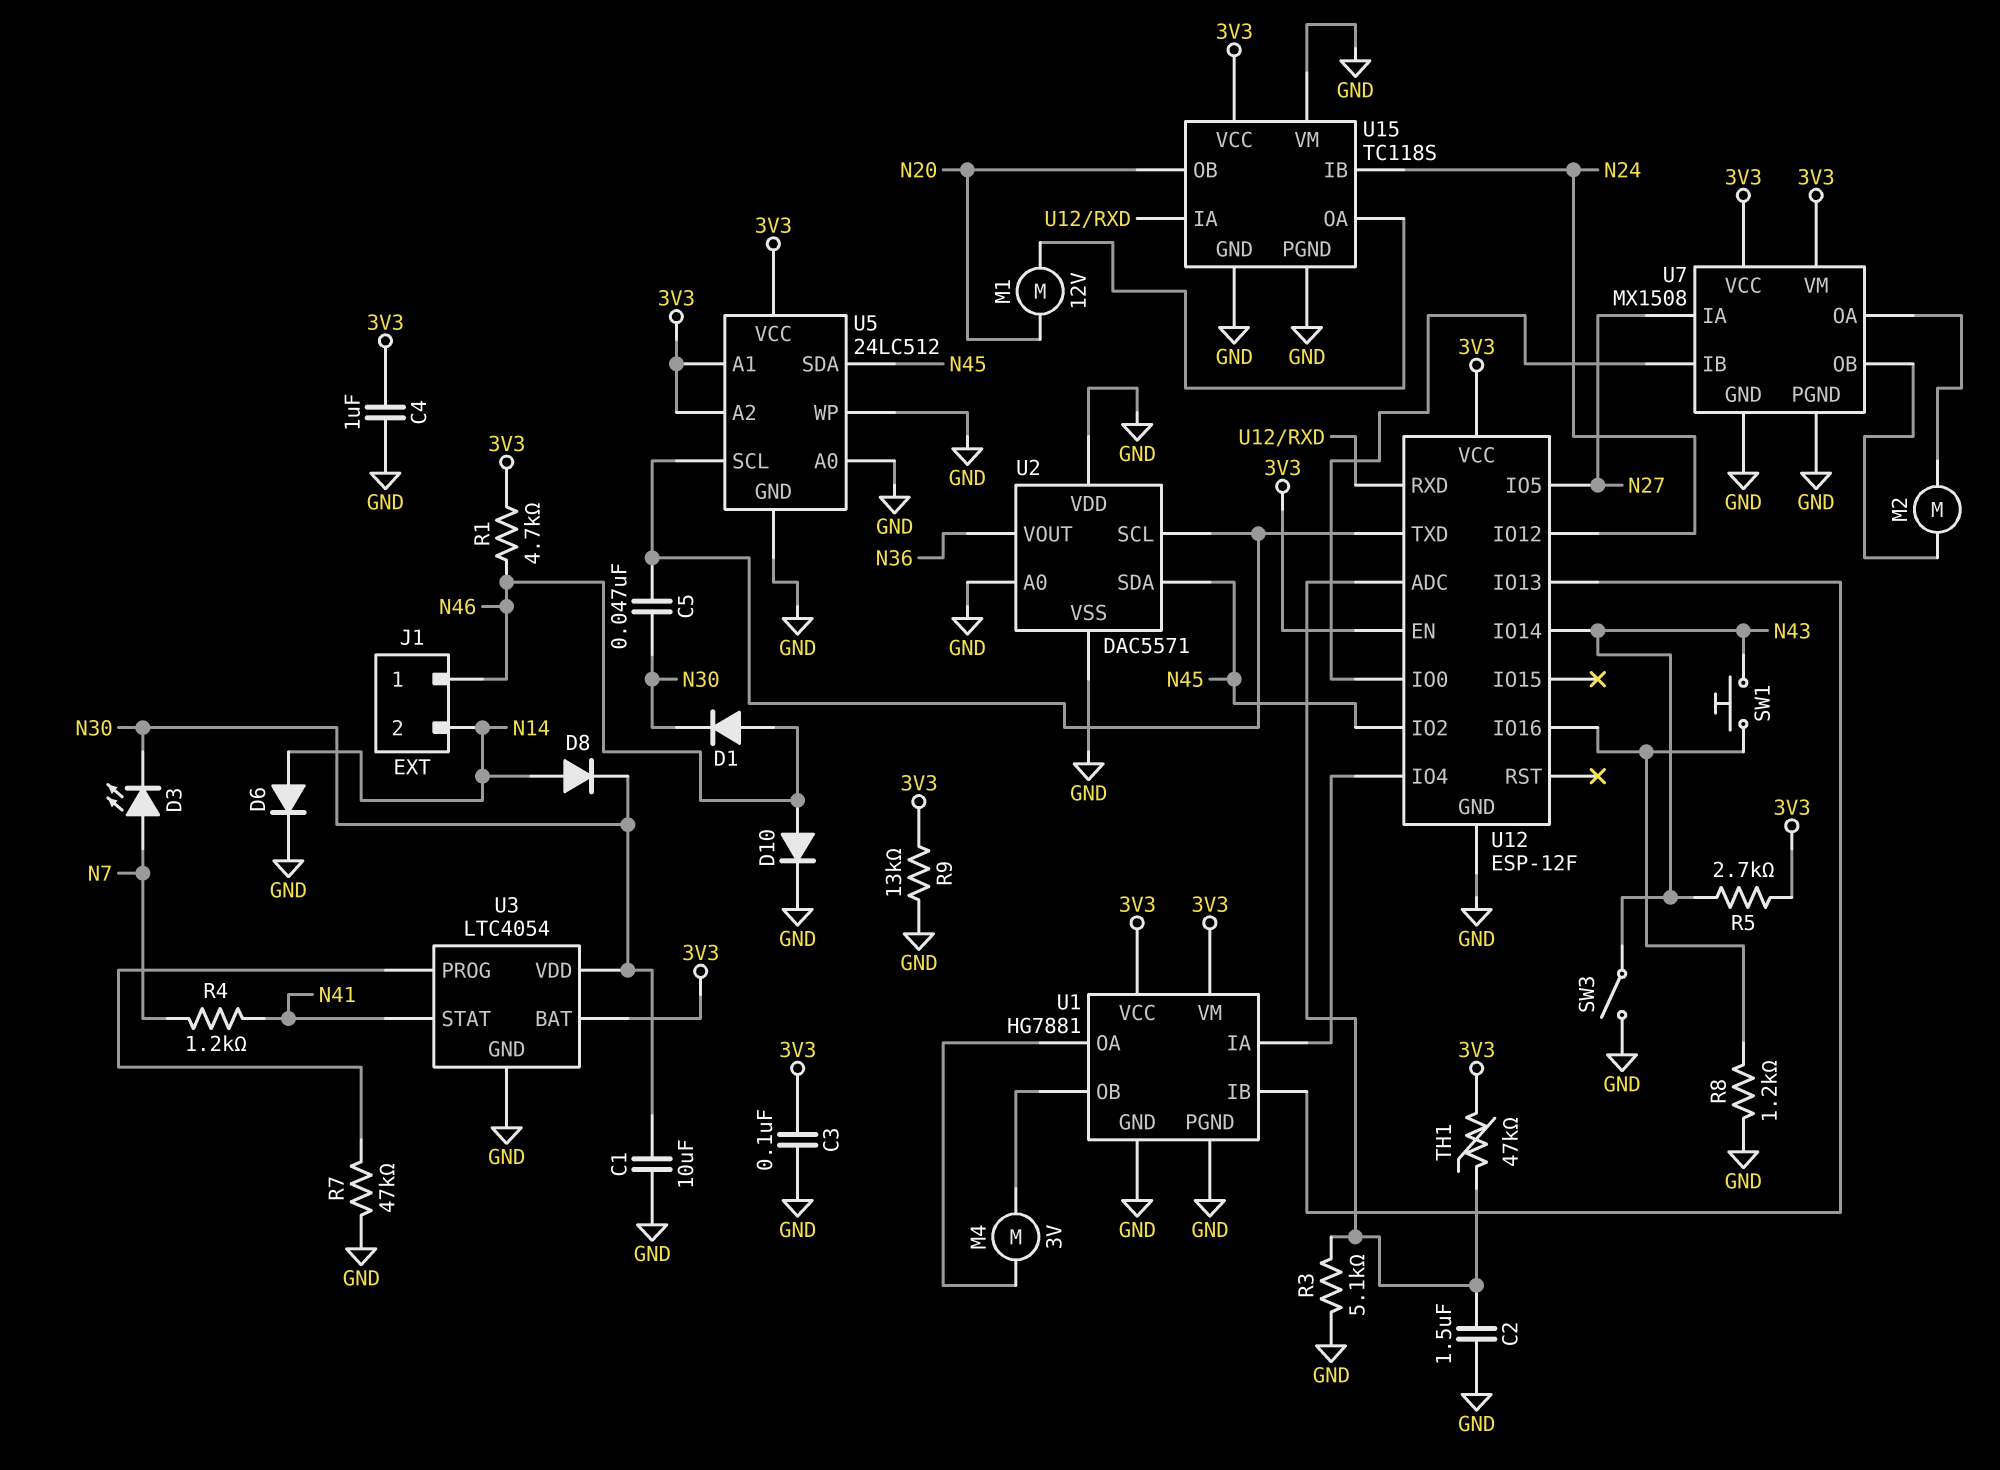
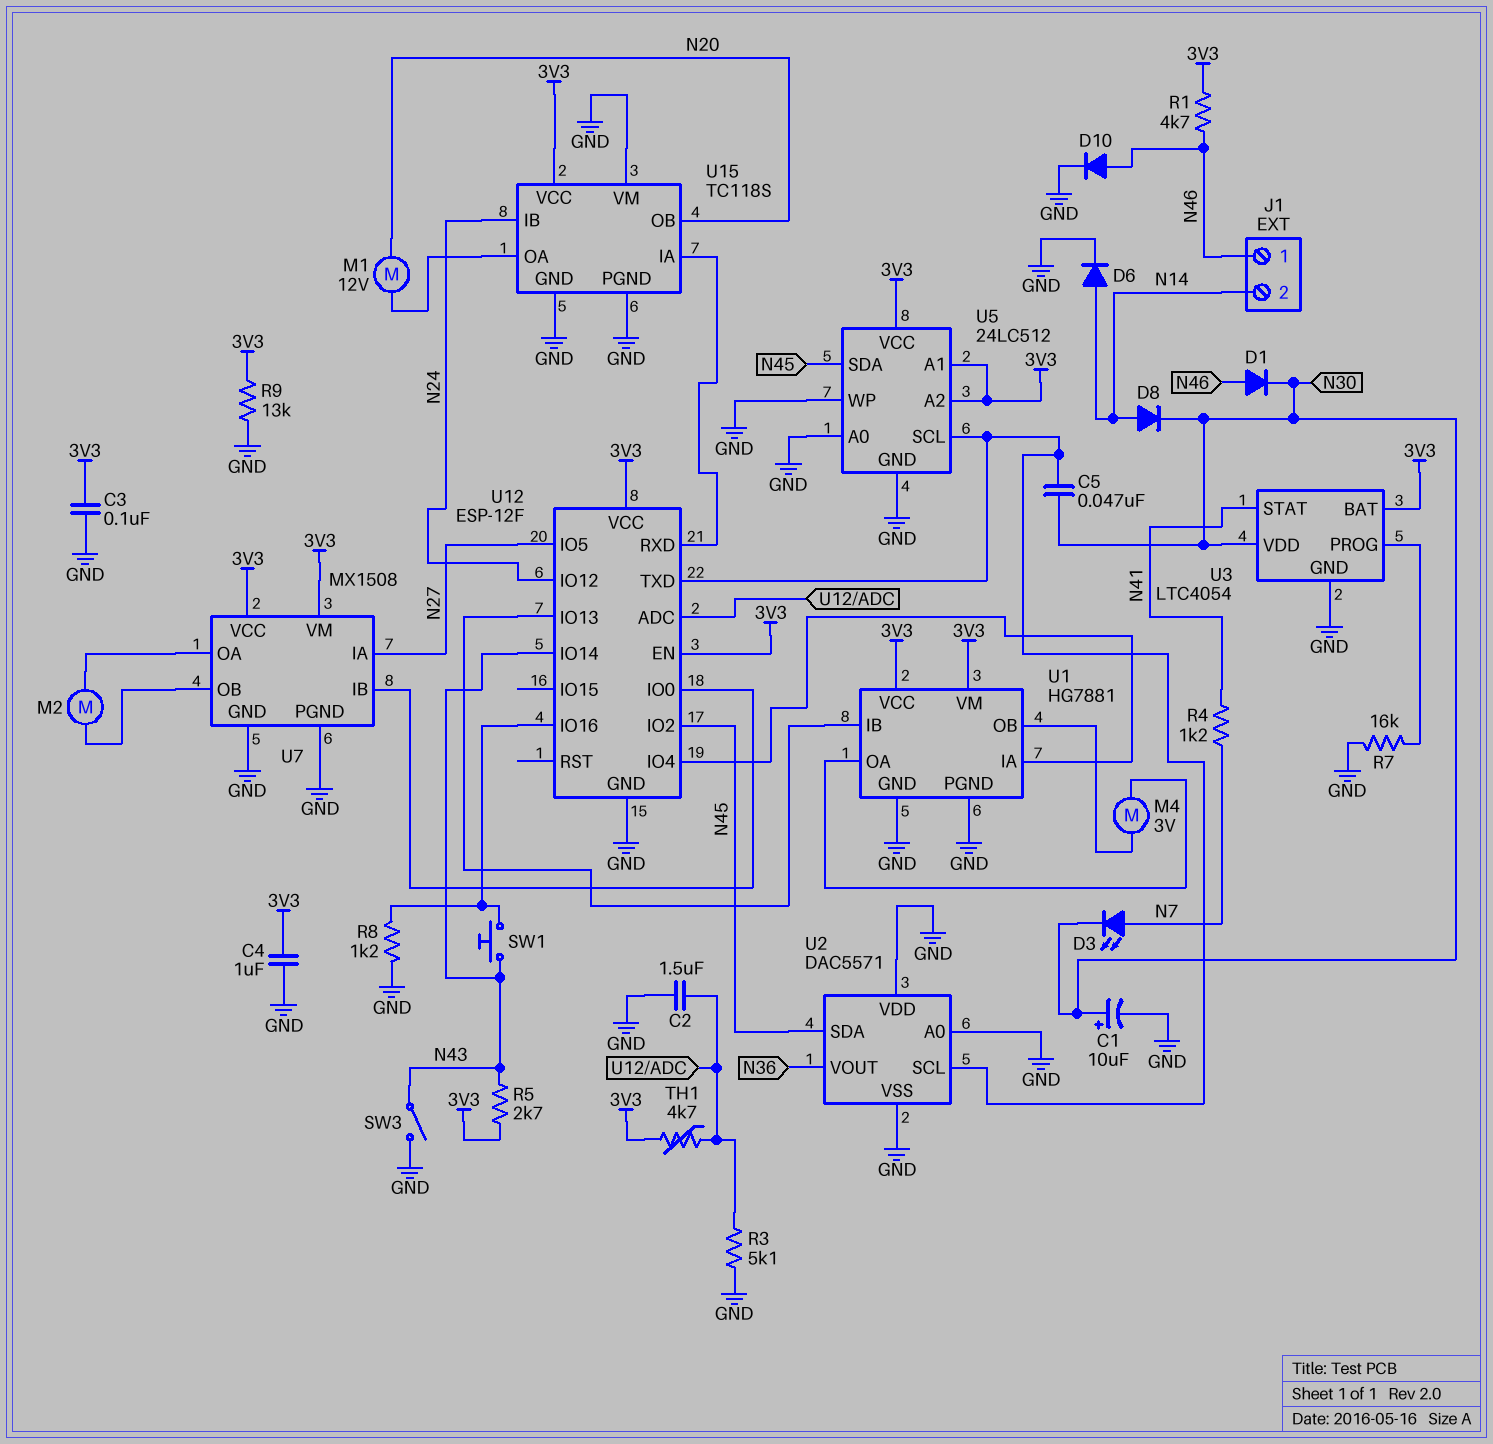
C1: 10uF (GND, N30) -> 10uF (plus N30, minus GND)
R7: 47k (GND, U3/PROG) -> 16k (GND, U3/PROG)
TH1: 47k (3V3, U12/ADC) -> 4.7k (3V3, U12/ADC)

